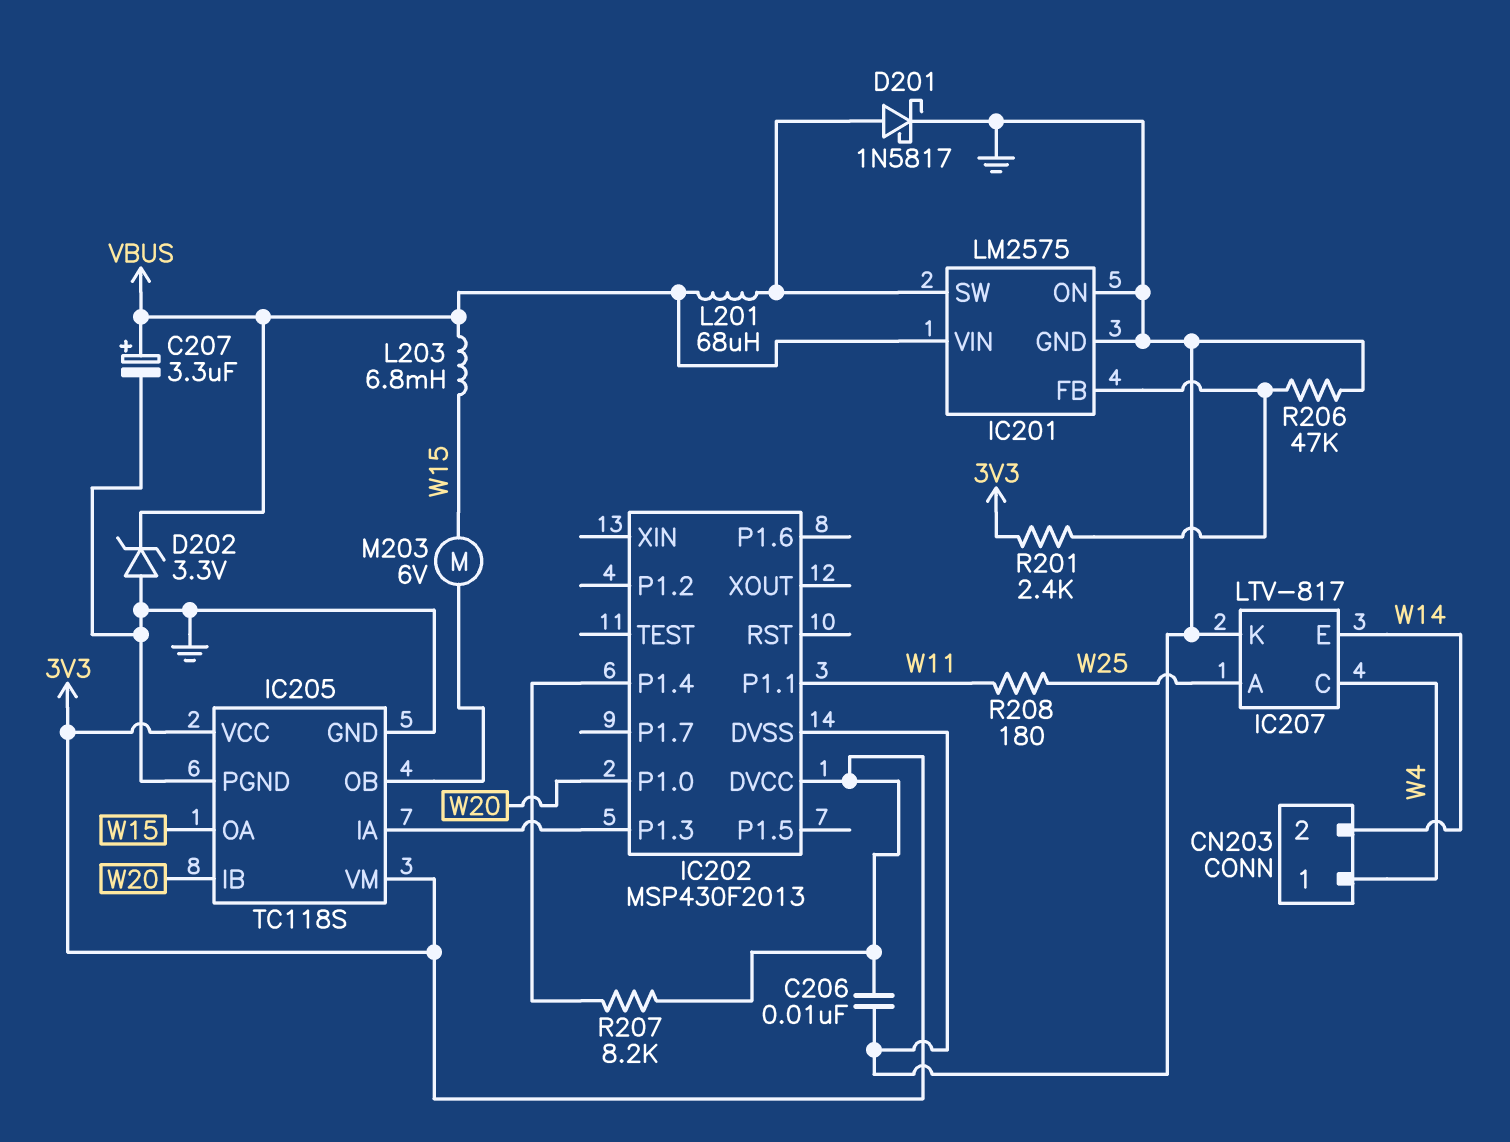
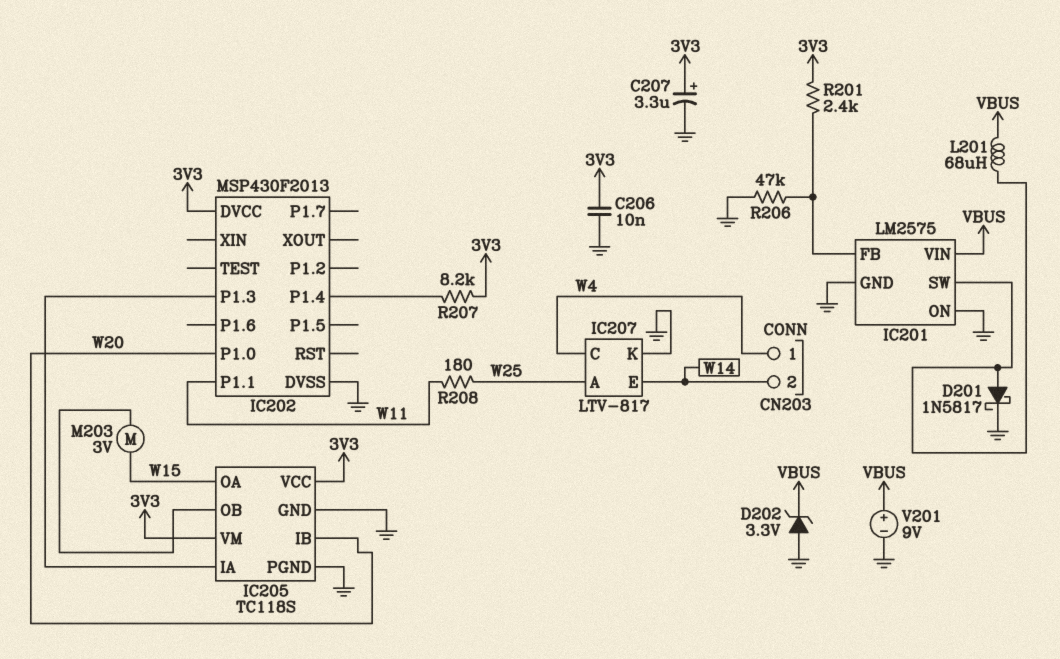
C207: 3.3uF (plus VBUS, minus GND) -> 3.3uF (plus 3V3, minus GND)
L203: 6.8mH (VBUS, W15) -> none
M203: motor 6V (IC205/OB, W15) -> motor 3V (IC205/OB, W15)
V201: none -> 9V (plus VBUS, minus GND)

